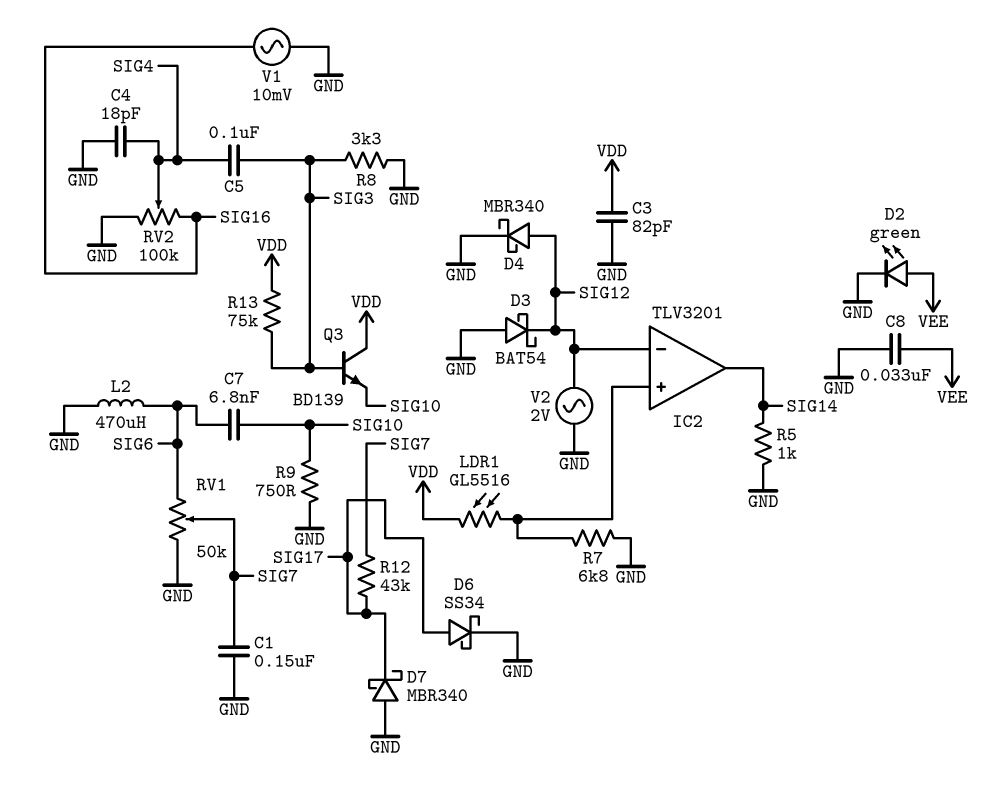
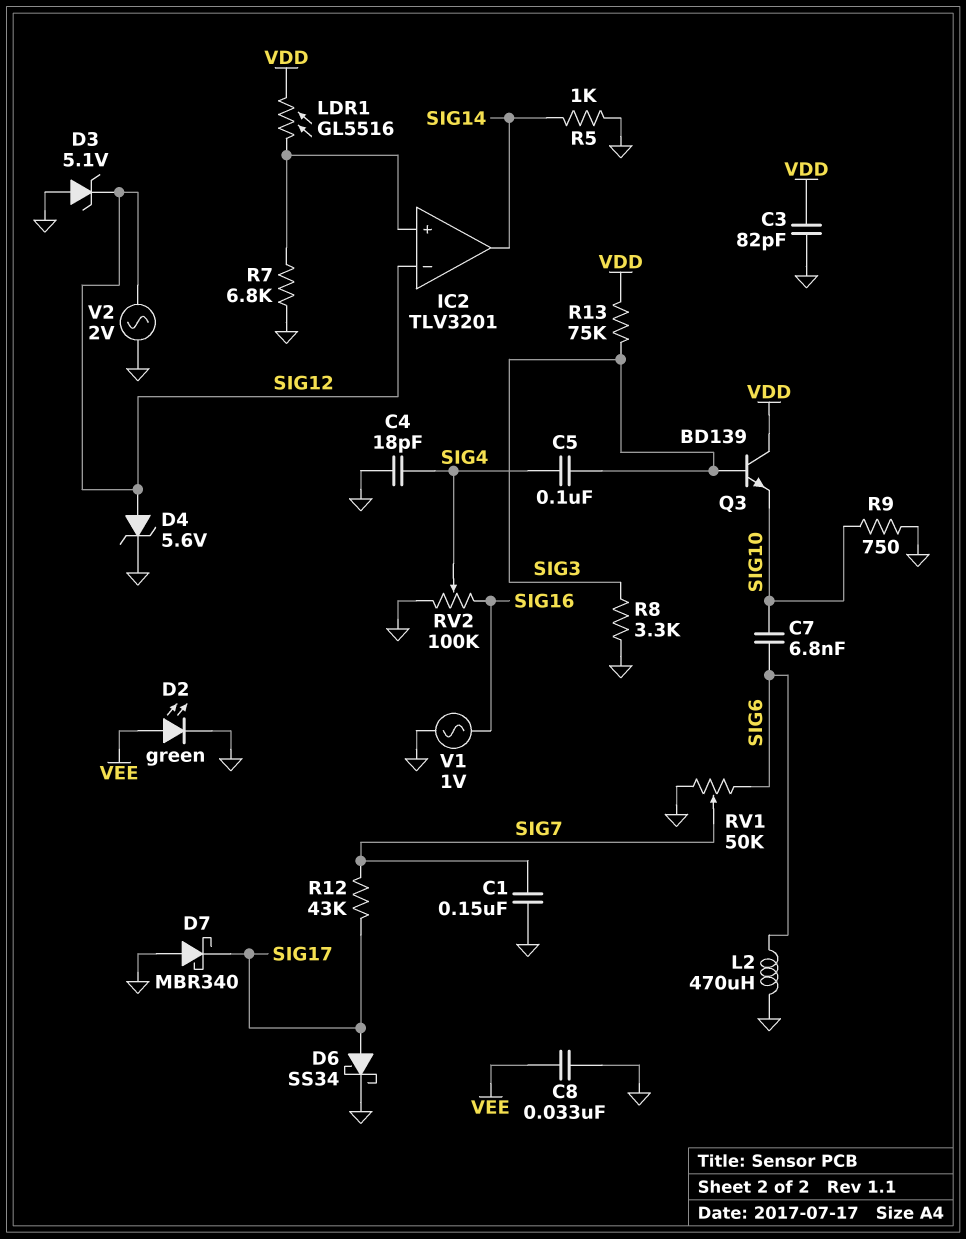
D3: schottky BAT54 (A GND, K SIG12) -> zener 5.1V (A GND, K SIG12)
D4: schottky MBR340 (A SIG12, K GND) -> zener 5.6V (A SIG12, K GND)
V1: AC 10mV (GND, SIG16) -> AC 1V (GND, SIG16)

